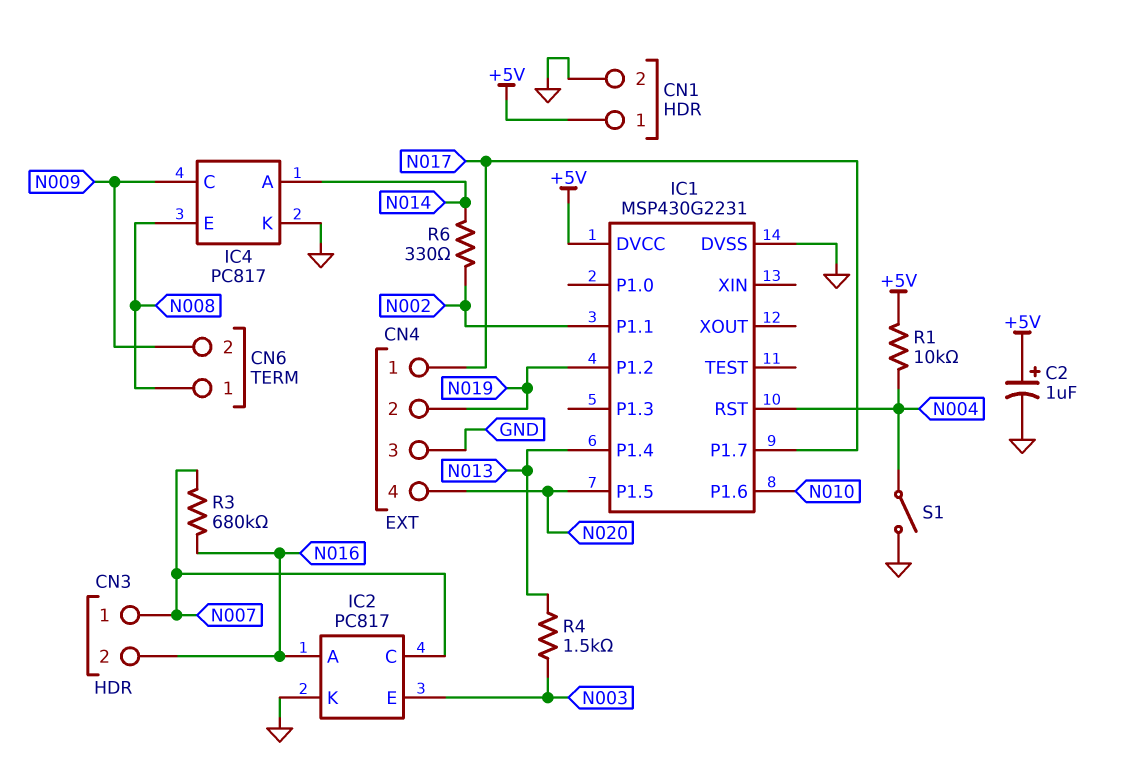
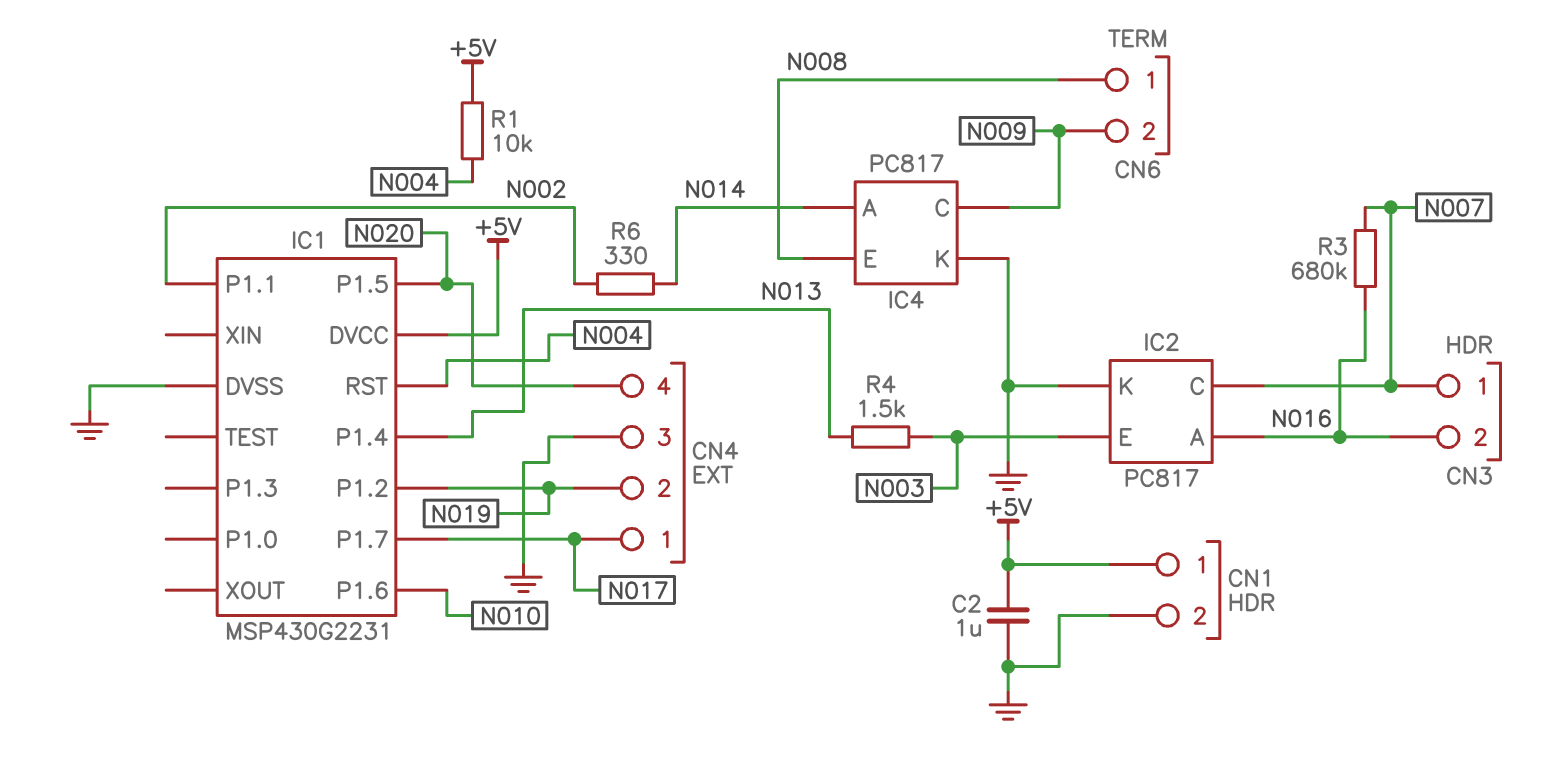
C2: 1uF (plus +5V, minus GND) -> 1uF (+5V, GND)
S1: switch (GND, N004) -> none

